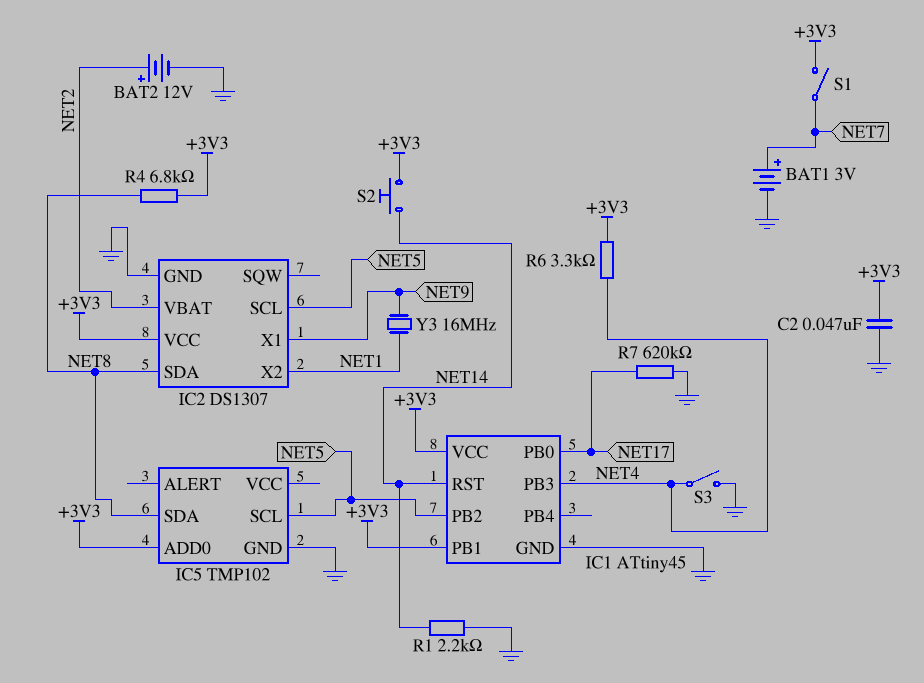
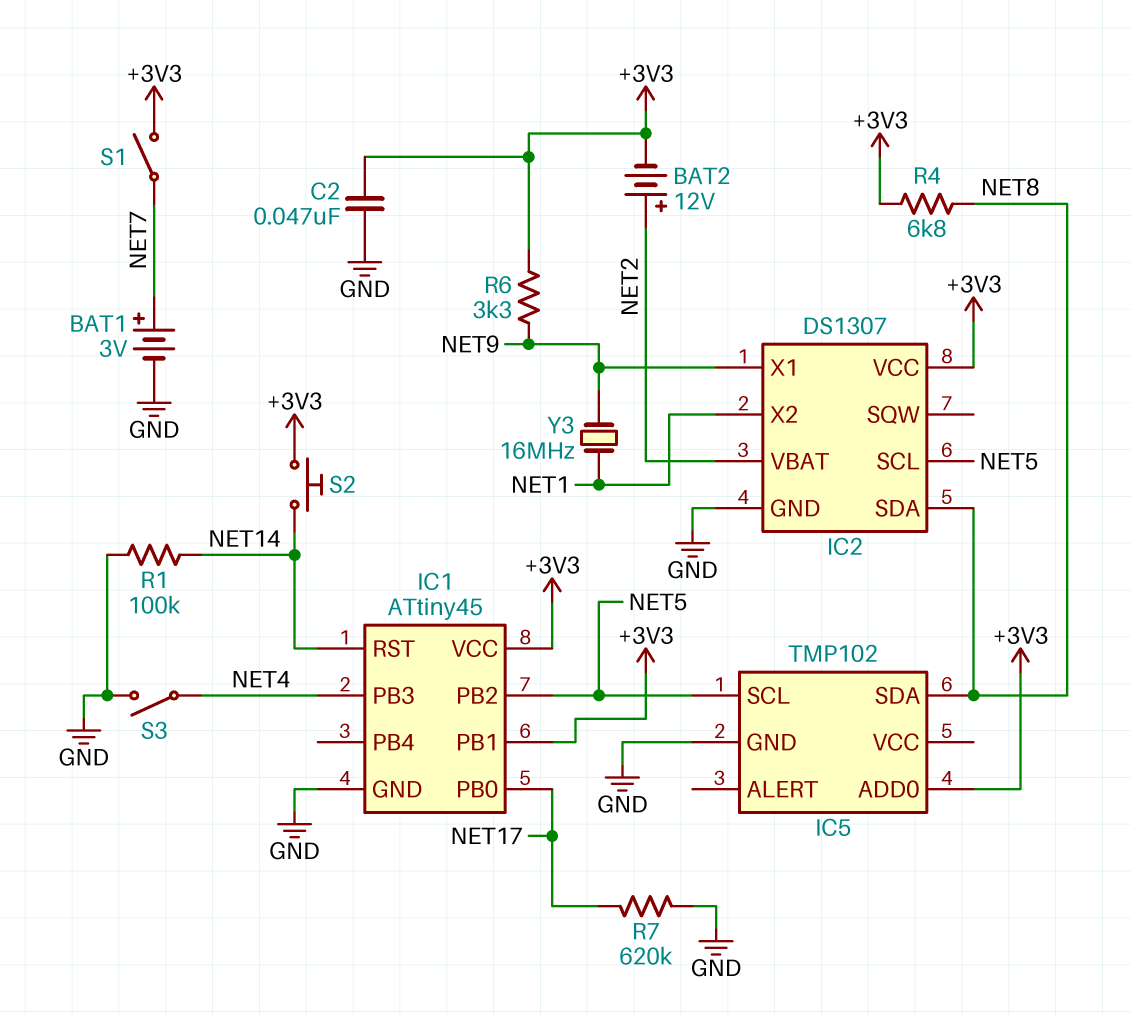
BAT2: 12V (plus NET2, minus GND) -> 12V (plus NET2, minus +3V3)
R1: 2.2k (GND, NET14) -> 100k (GND, NET14)
R6: 3.3k (+3V3, NET4) -> 3.3k (+3V3, NET9)

